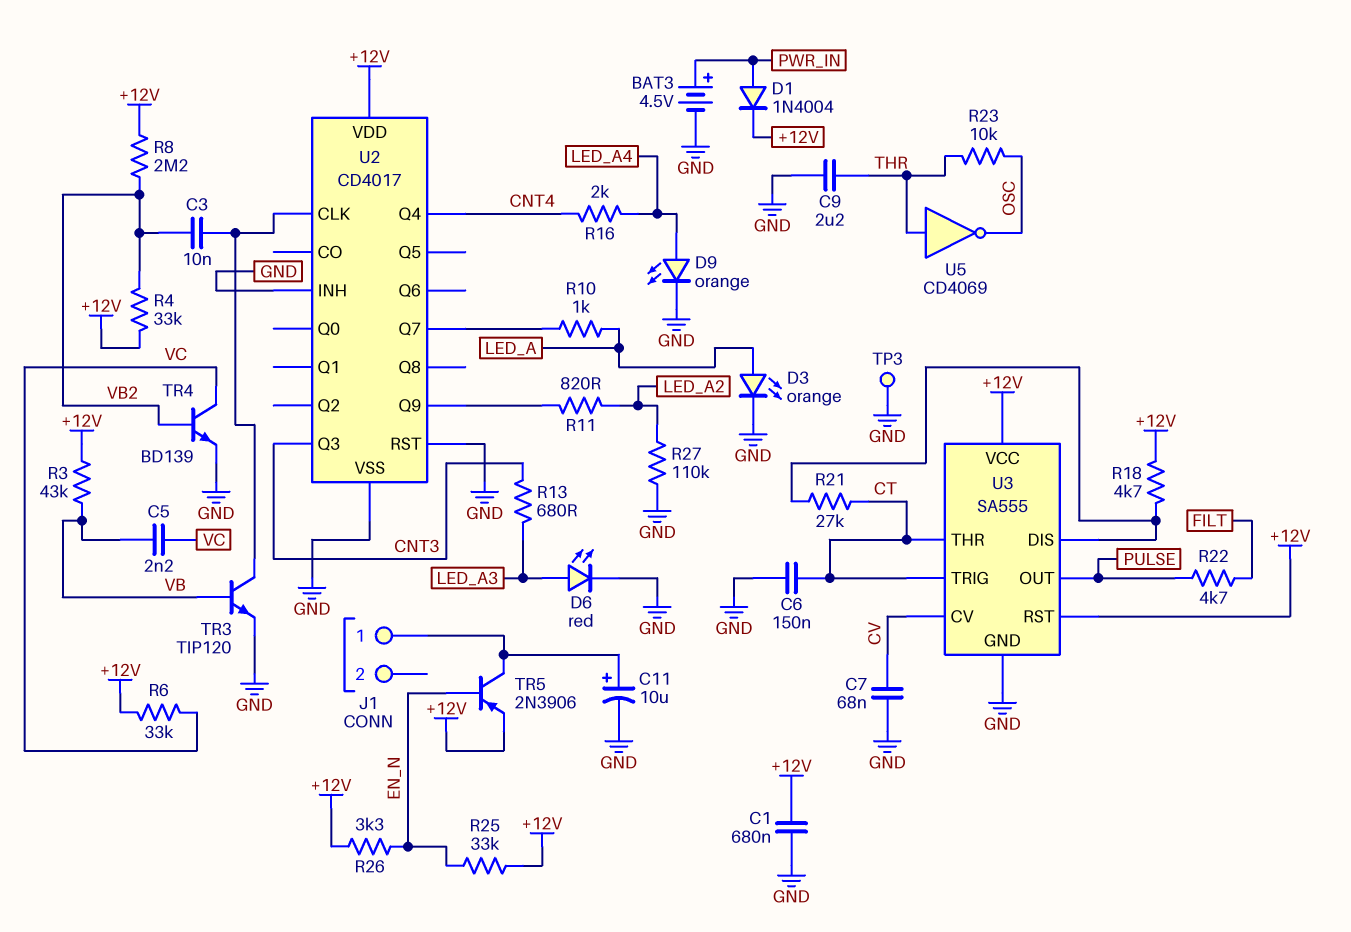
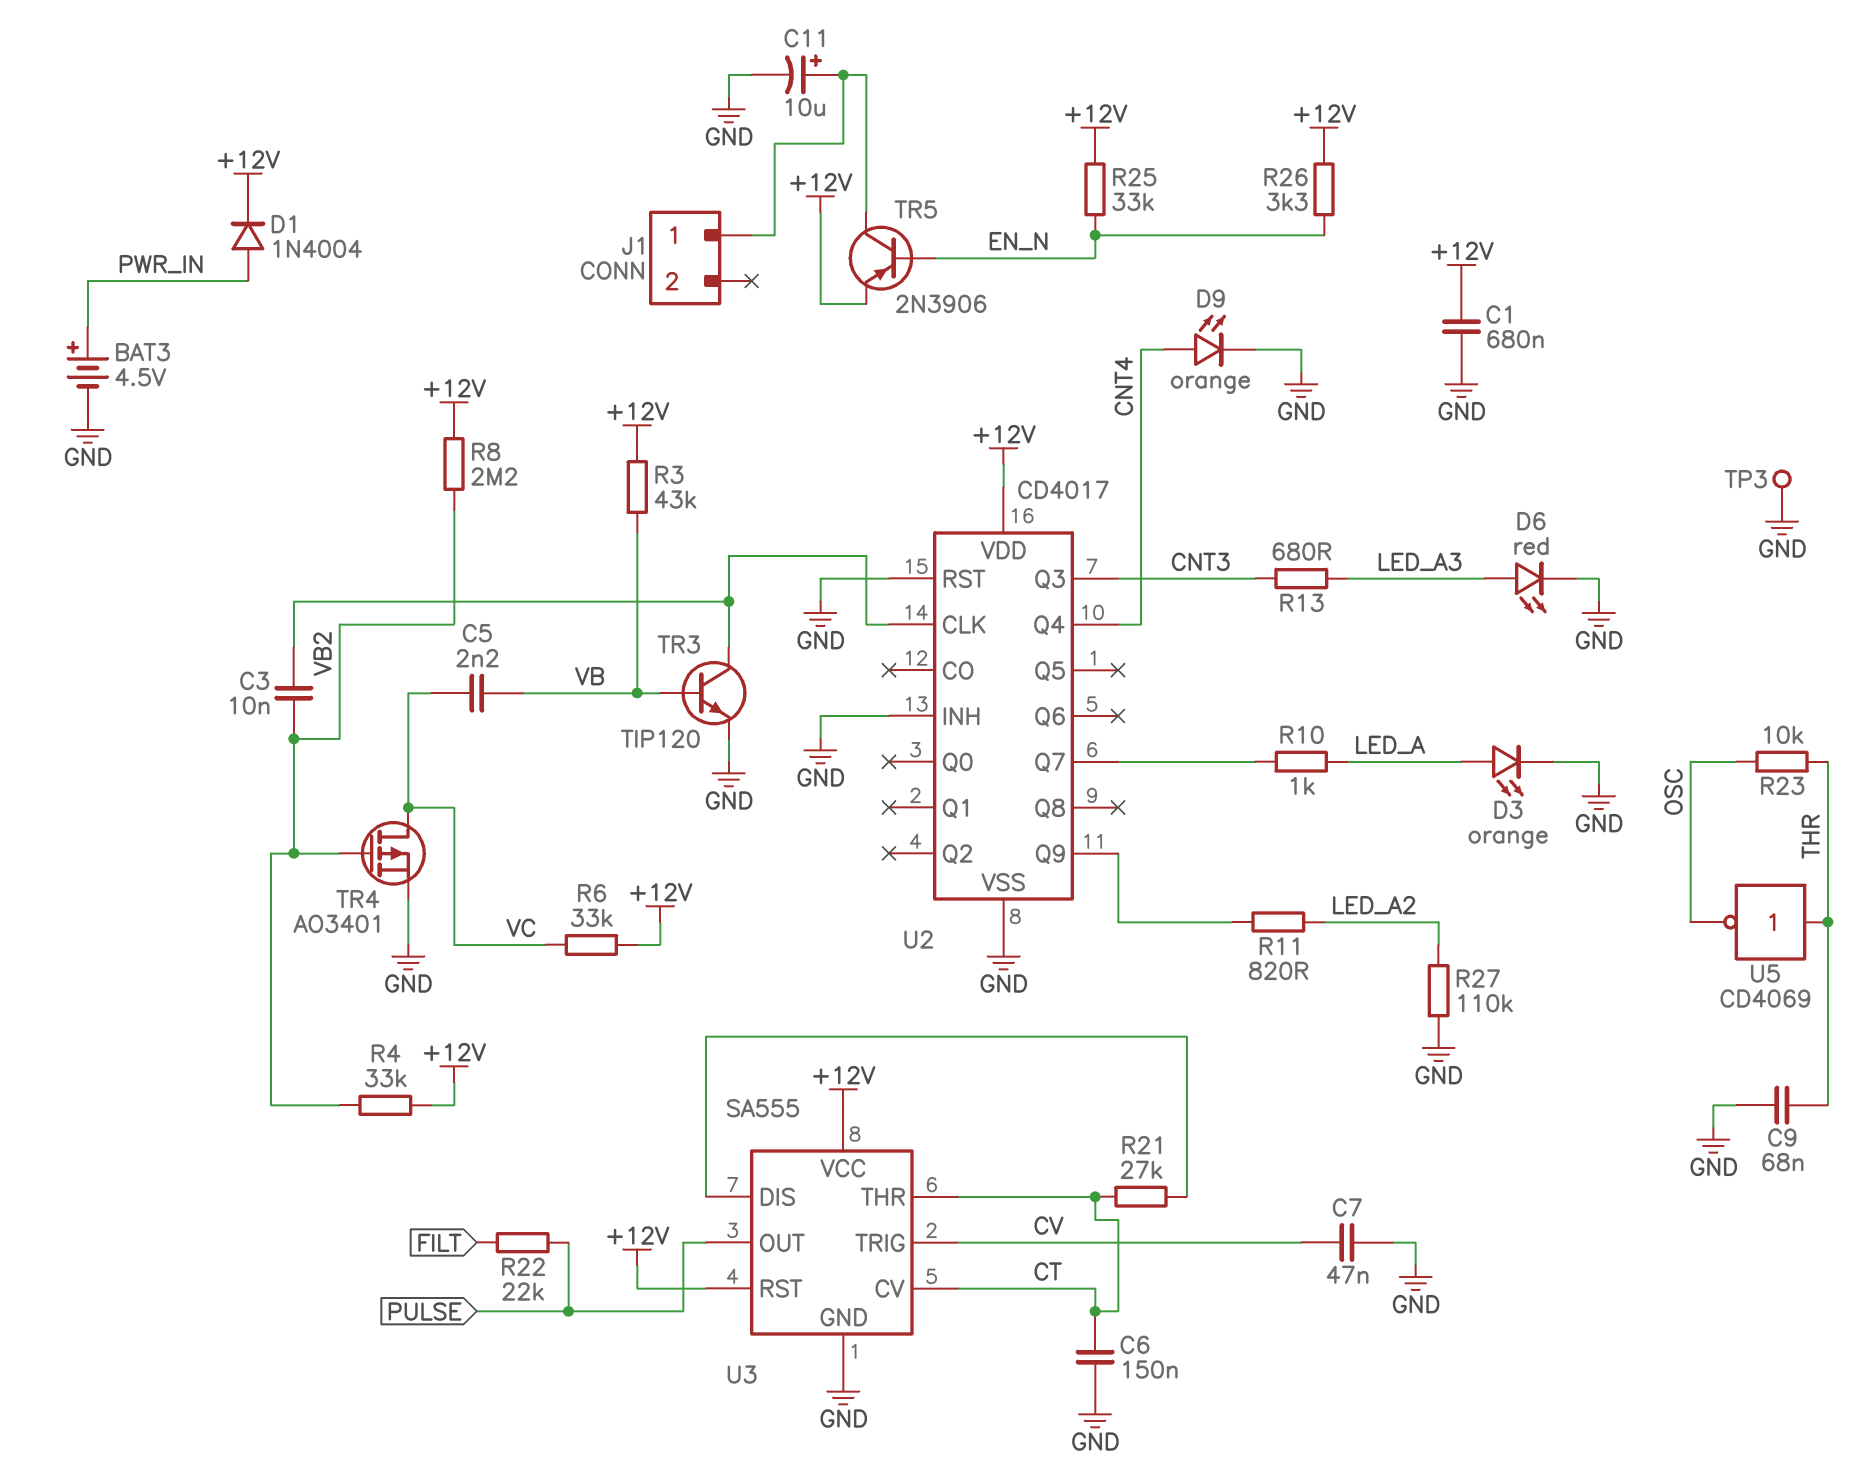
C7: 68nF (CV, GND) -> 47nF (CV, GND)
C9: 2.2uF (GND, THR) -> 68nF (GND, THR)
D9: LED orange (A LED_A4, K GND) -> LED orange (A CNT4, K GND)
R16: 2k (CNT4, LED_A4) -> none
R18: 4.7k (+12V, U3/DIS) -> none
R22: 4.7k (FILT, PULSE) -> 22k (FILT, PULSE)
TR4: NPN BD139 (B VB2, C VC, E GND) -> PMOS AO3401 (G VB2, D VC, S GND)
U3 pin CV: CV -> CT
U3 pin TRIG: CT -> CV

